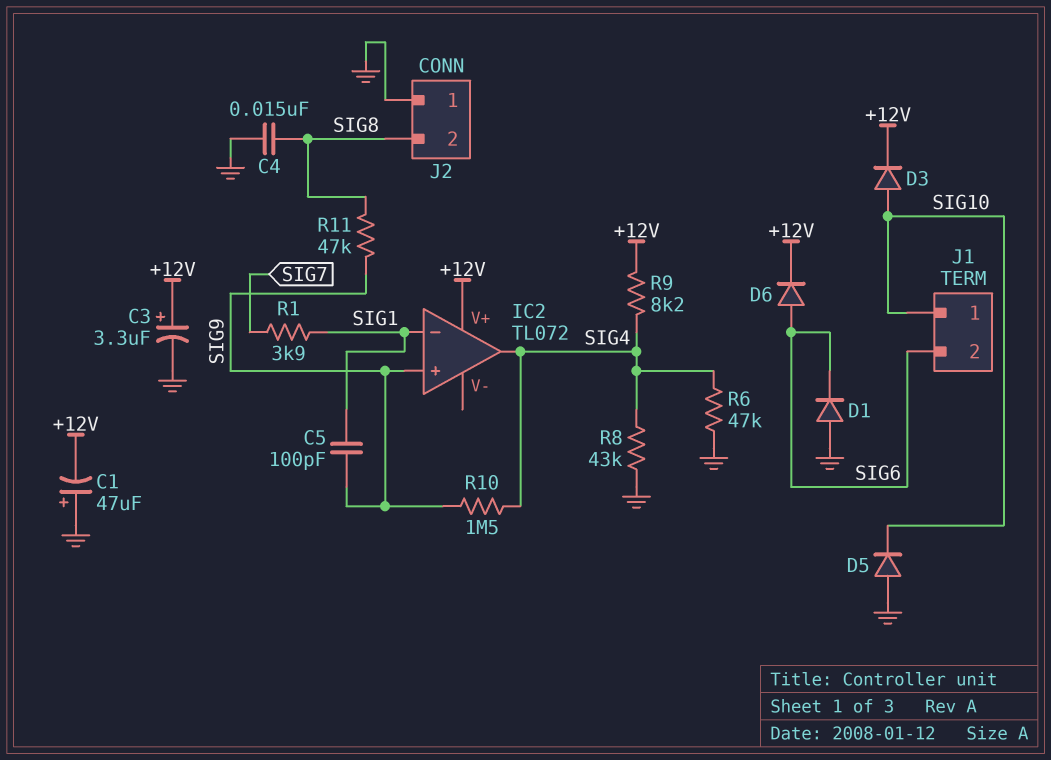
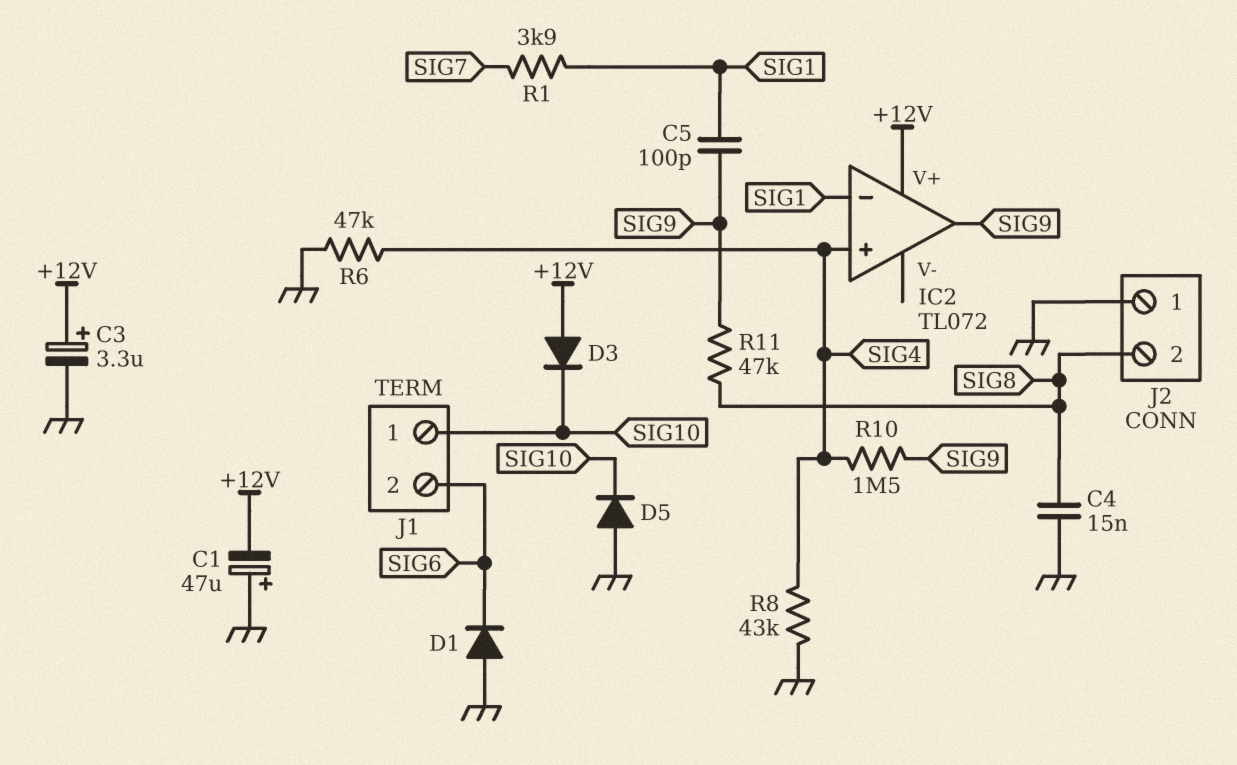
D3: diode (A SIG10, K +12V) -> diode (A +12V, K SIG10)
D6: diode (A SIG6, K +12V) -> none
IC2 pin in+: SIG9 -> SIG4
IC2 pin out: SIG4 -> SIG9
R9: 8.2k (+12V, SIG4) -> none

